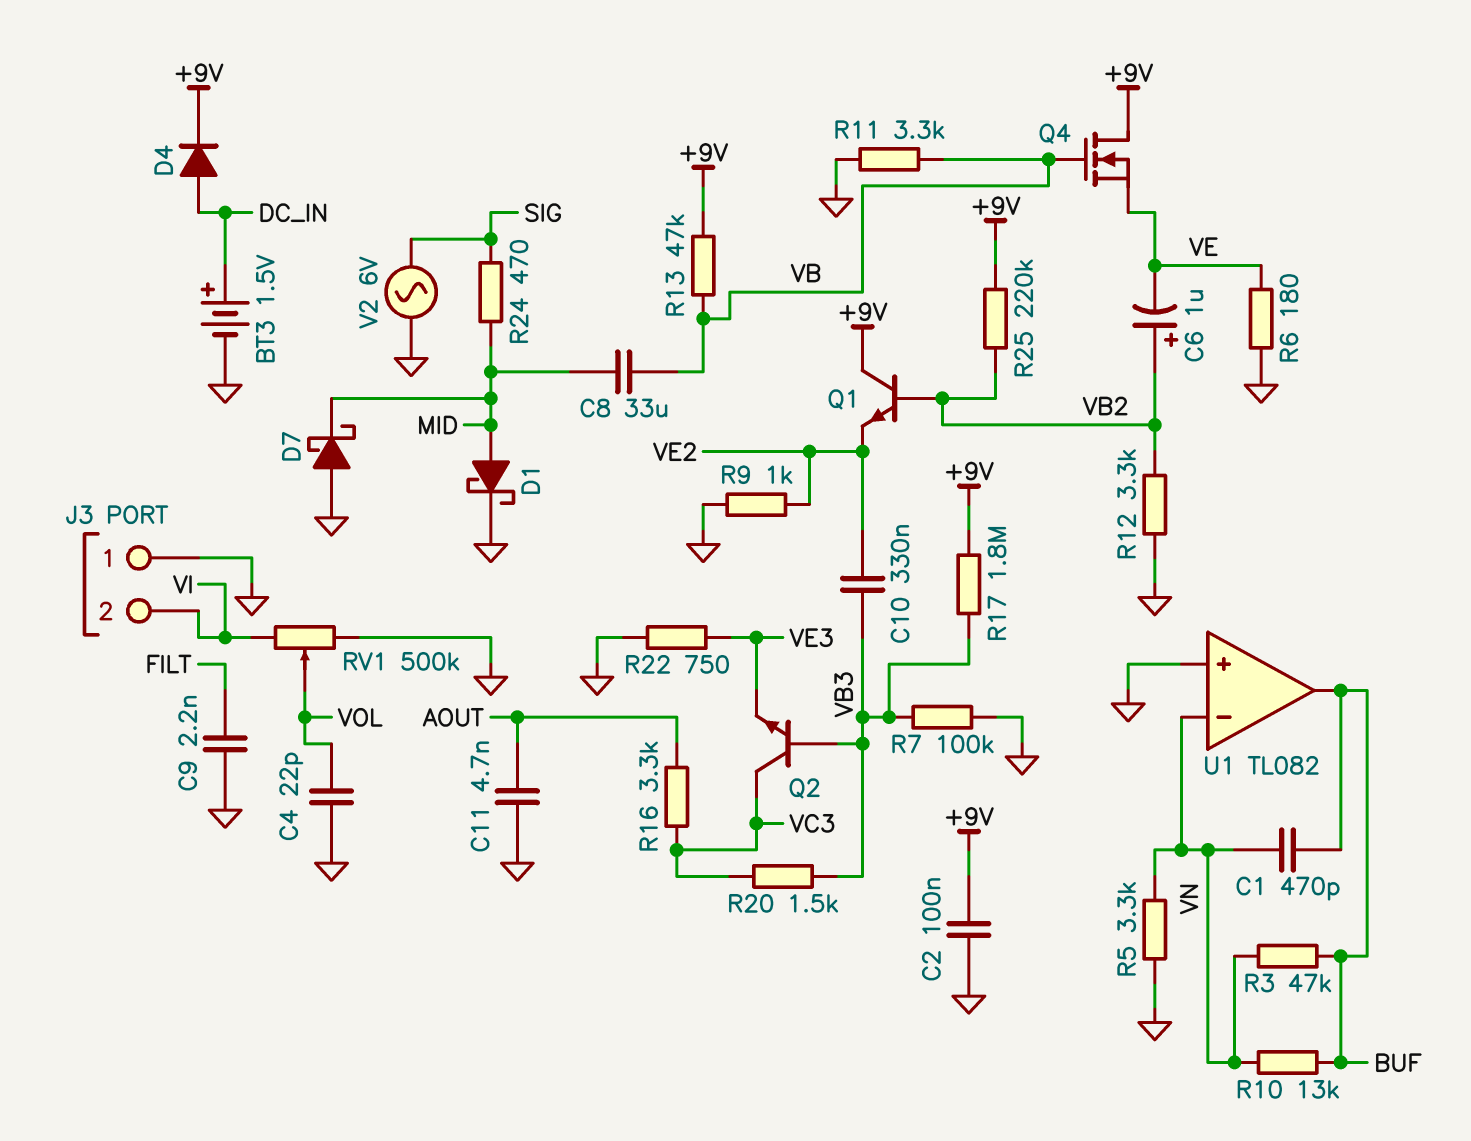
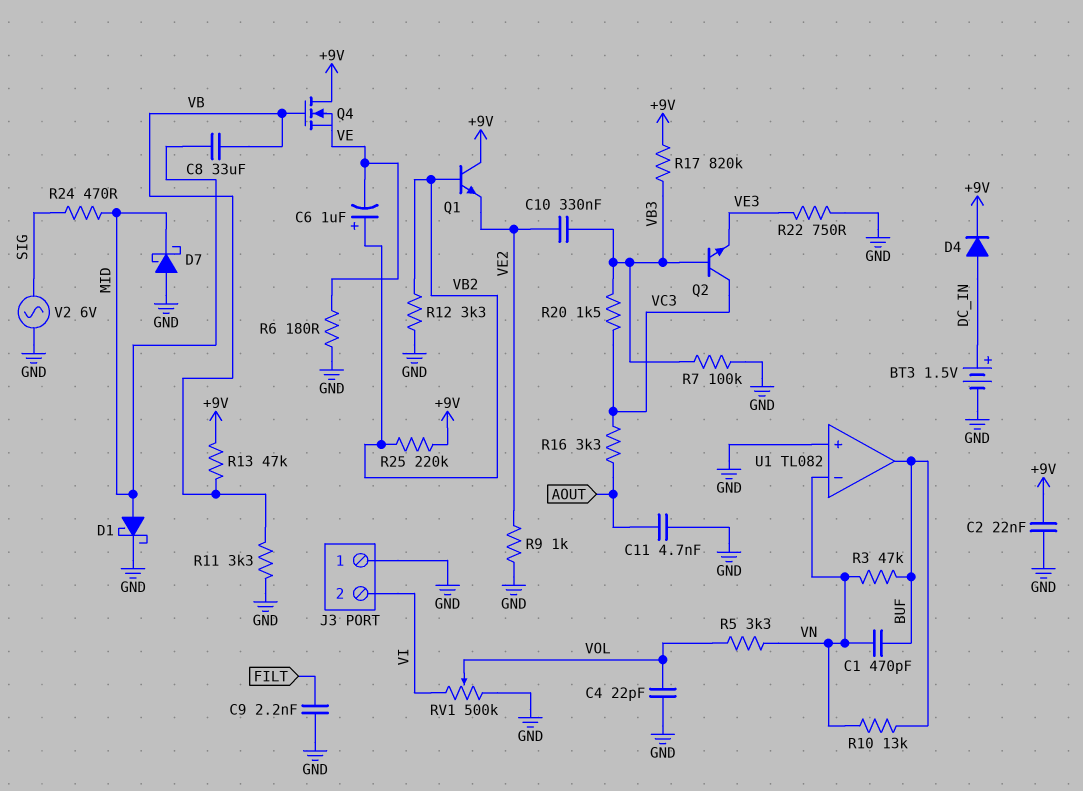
C2: 100nF (+9V, GND) -> 22nF (+9V, GND)
R5: 3.3k (GND, VN) -> 3.3k (VN, VOL)
R17: 1.8M (+9V, VB3) -> 820k (+9V, VB3)

